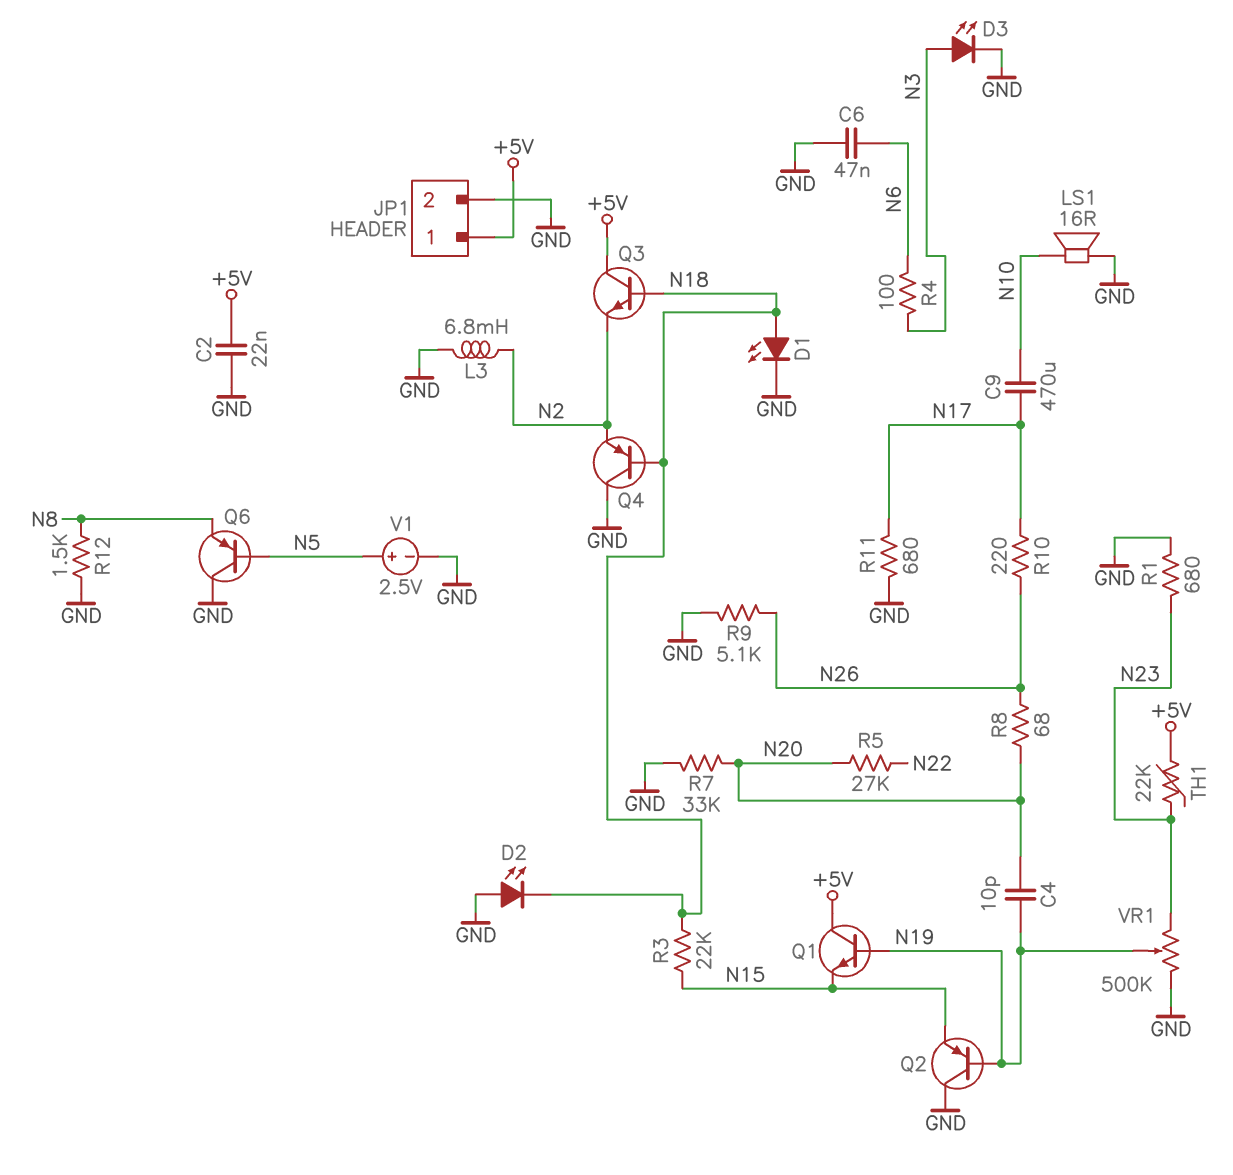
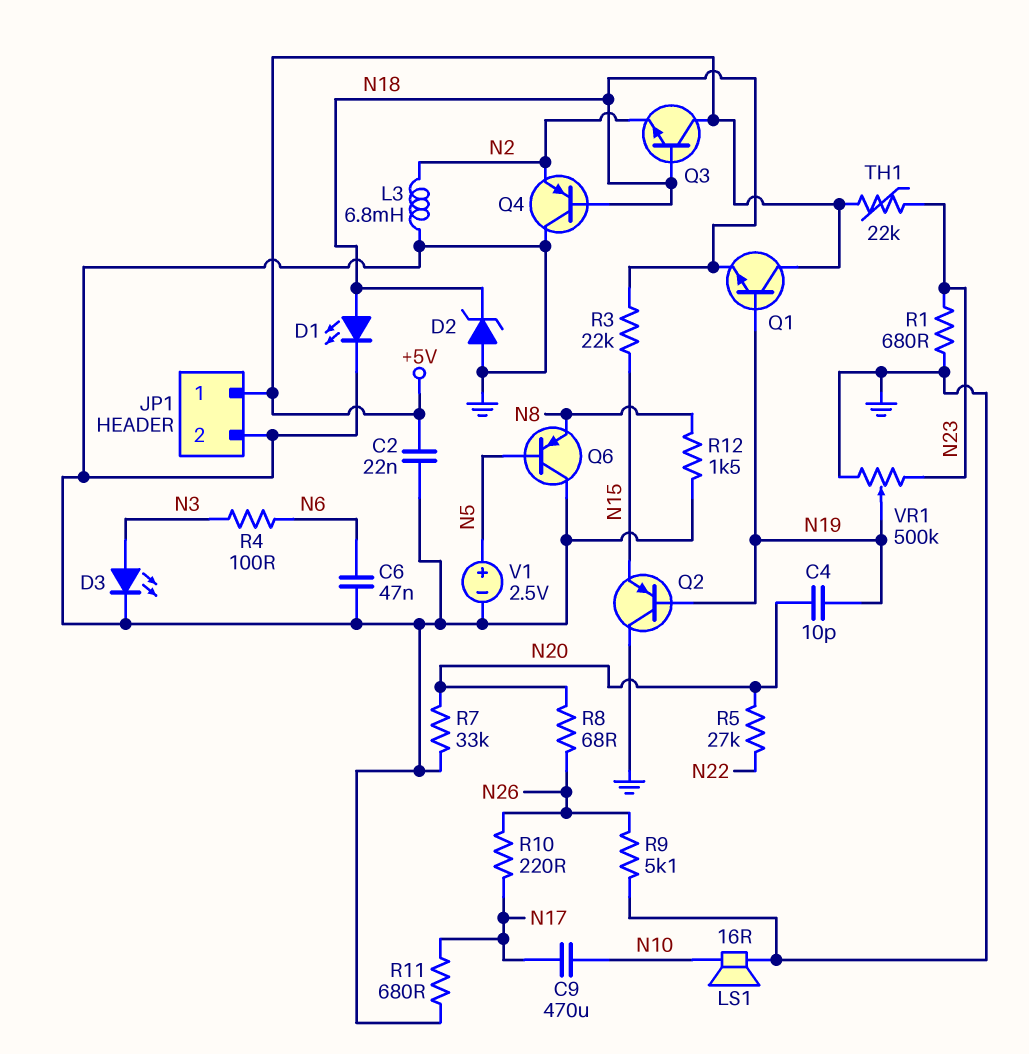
D2: LED (A GND, K N18) -> zener (A GND, K N18)
Q1: NPN (B N19, C +5V, E N15) -> NPN (B N19, C +5V, E N18)

